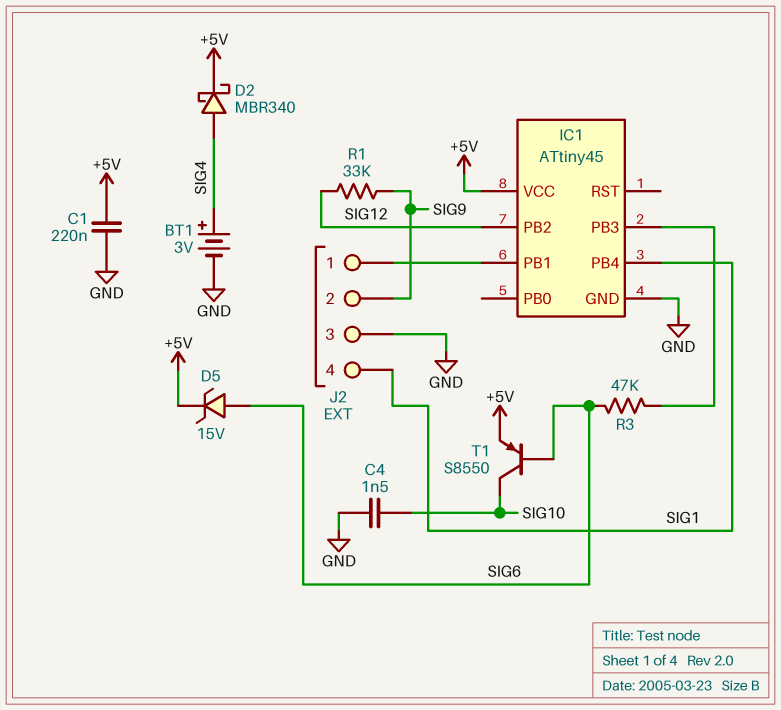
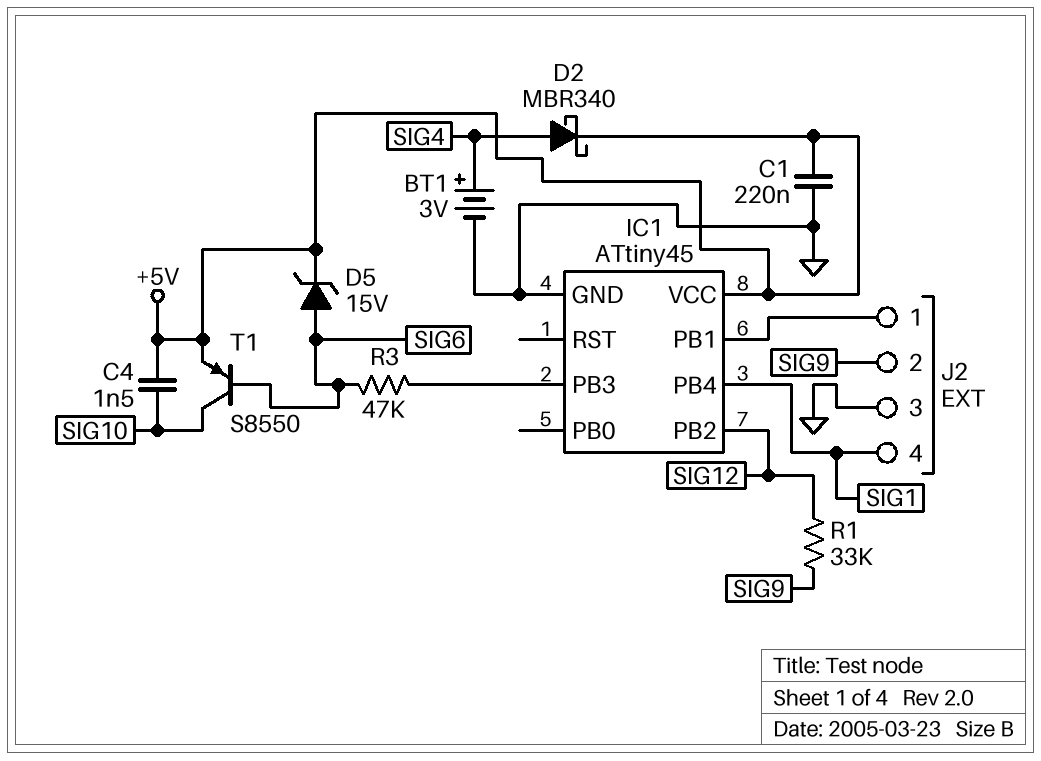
C4: 1.5nF (GND, SIG10) -> 1.5nF (+5V, SIG10)

